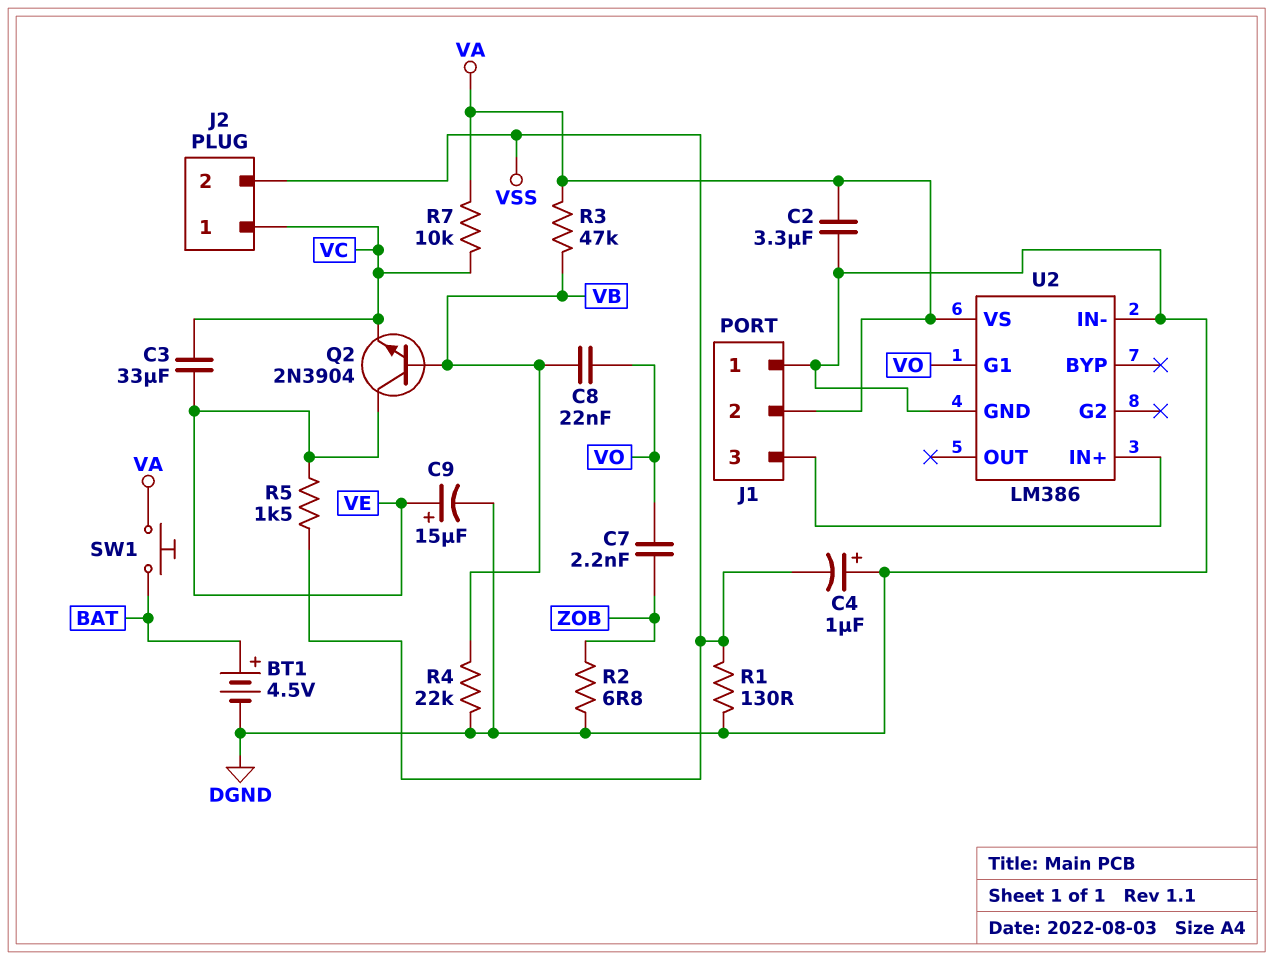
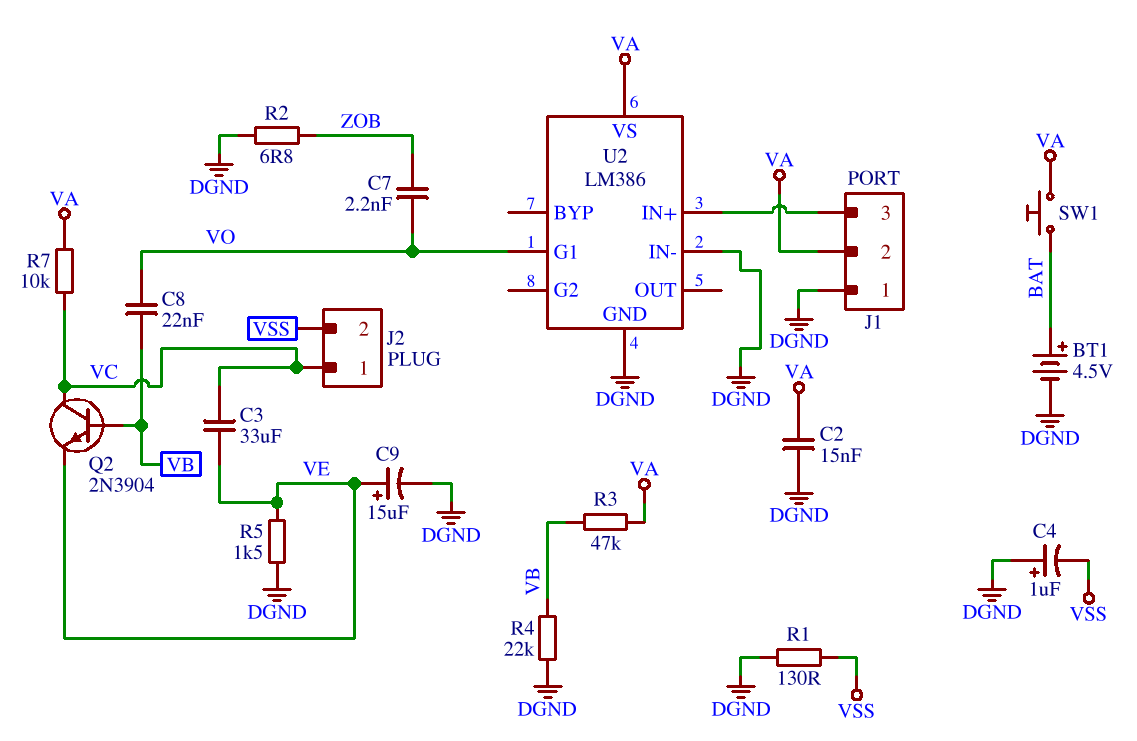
C2: 3.3uF (DGND, VA) -> 15nF (DGND, VA)
Q2: NPN 2N3904 (B VB, C VE, E VC) -> NPN 2N3904 (B VB, C VC, E VE)
R5: 1.5k (VE, VSS) -> 1.5k (DGND, VE)

